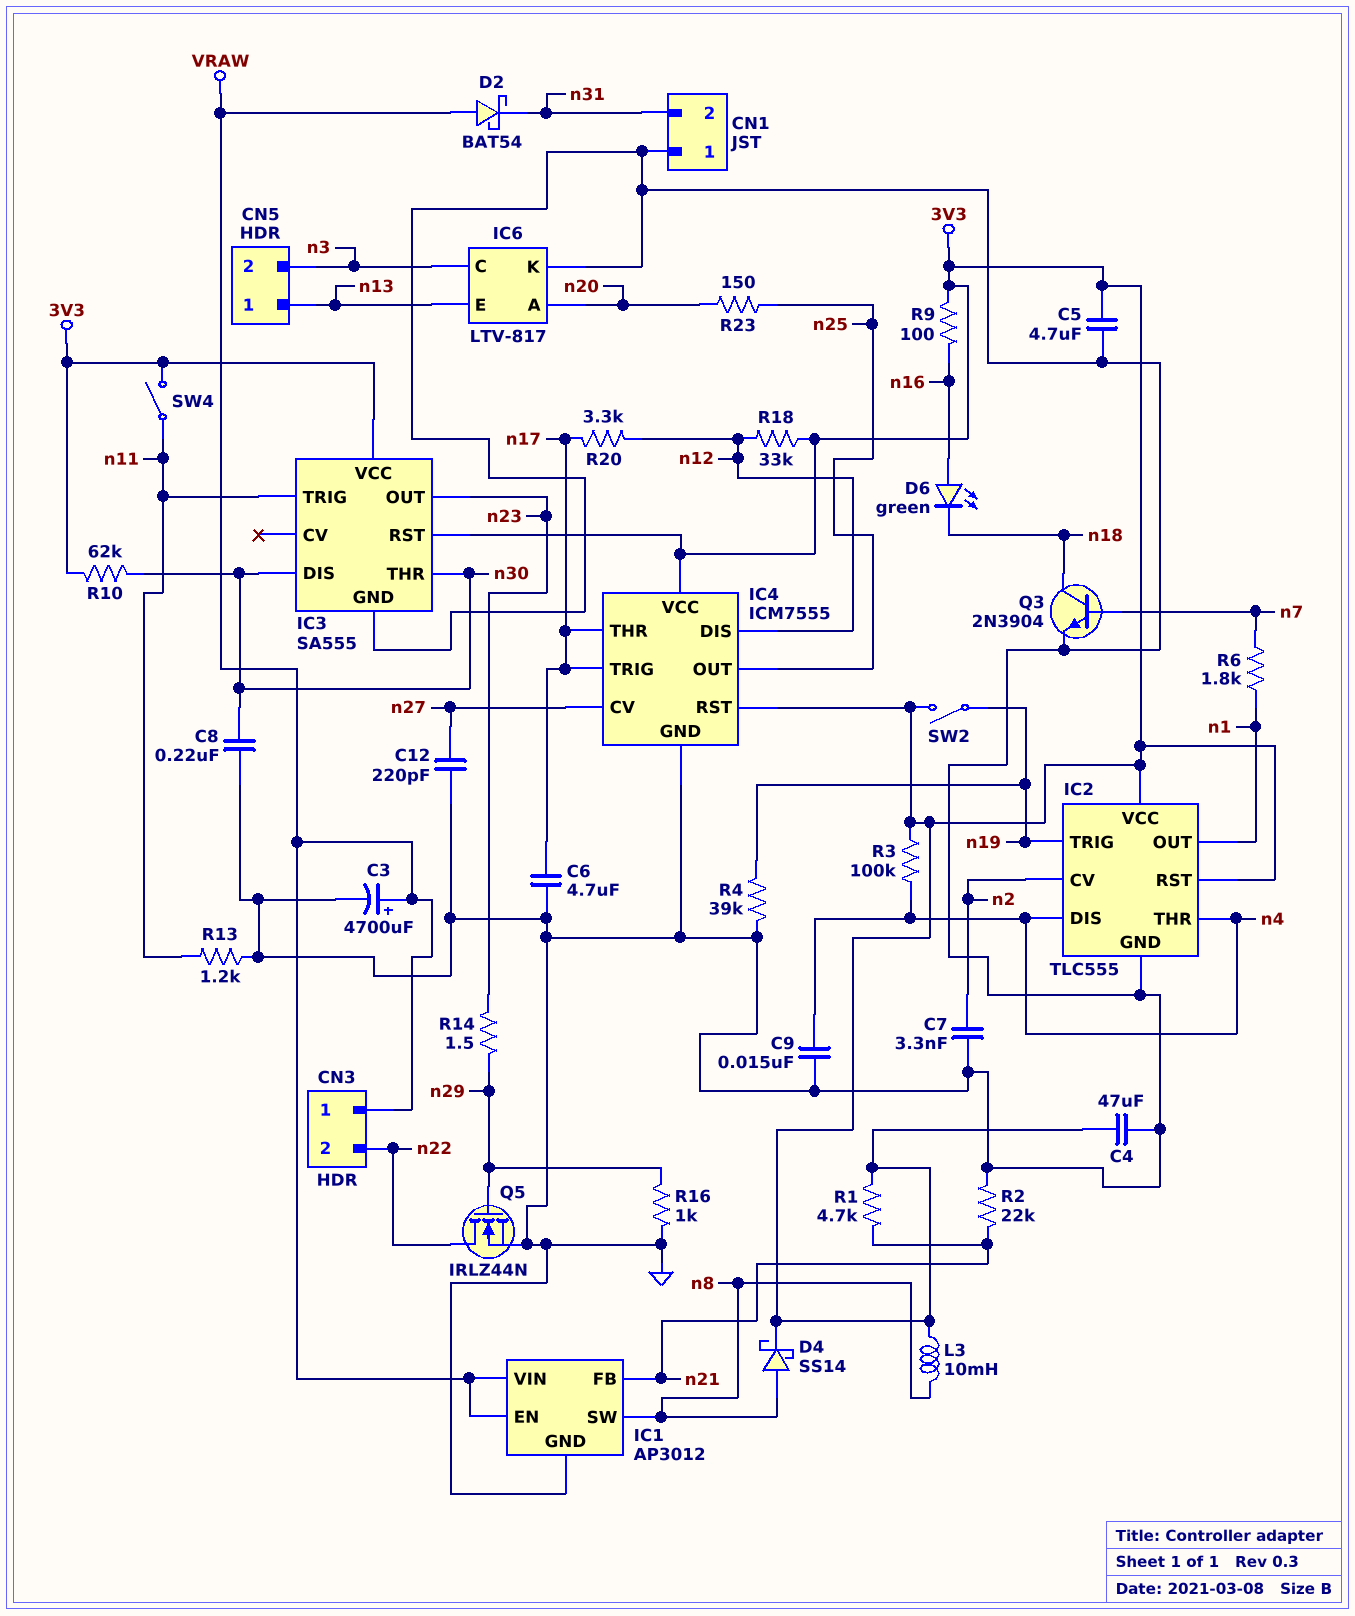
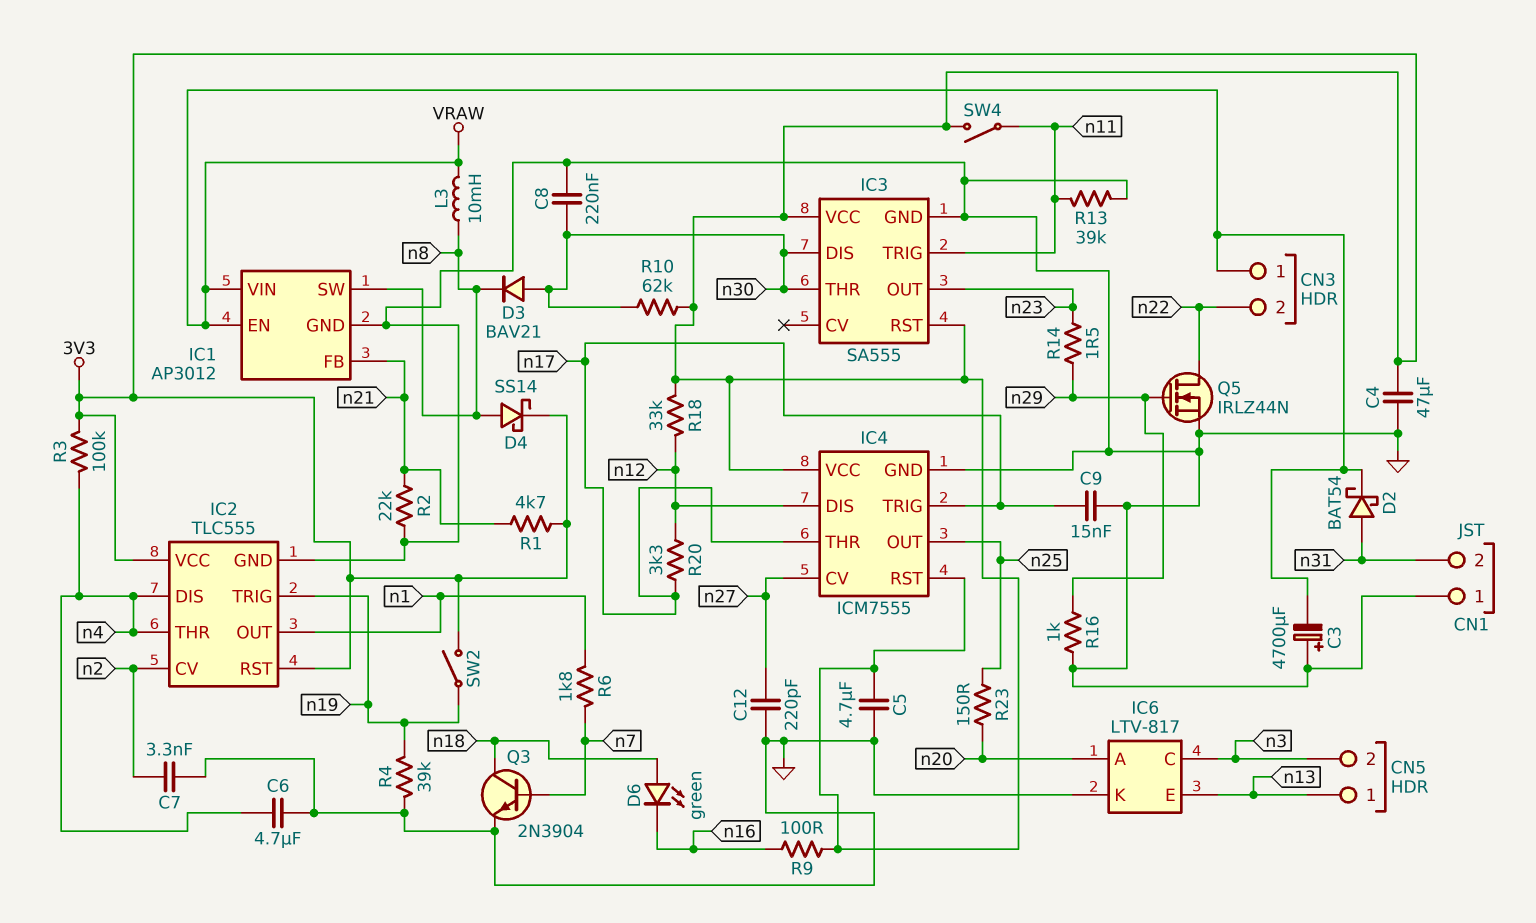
C3: 4700uF (plus VRAW, minus GND) -> 4700uF (plus GND, minus VRAW)
C6: 4.7uF (GND, n17) -> 4.7uF (GND, n4)
C9: 15nF (GND, n4) -> 15nF (GND, n17)
D2: schottky BAT54 (A VRAW, K n31) -> schottky BAT54 (A n31, K VRAW)
D3: none -> diode BAV21 (A n30, K n8)
D6: LED green (A n16, K n18) -> LED green (A n18, K n16)
L3: 10mH (3V3, n8) -> 10mH (VRAW, n8)
R13: 1.2k (GND, n11) -> 39k (GND, n11)

